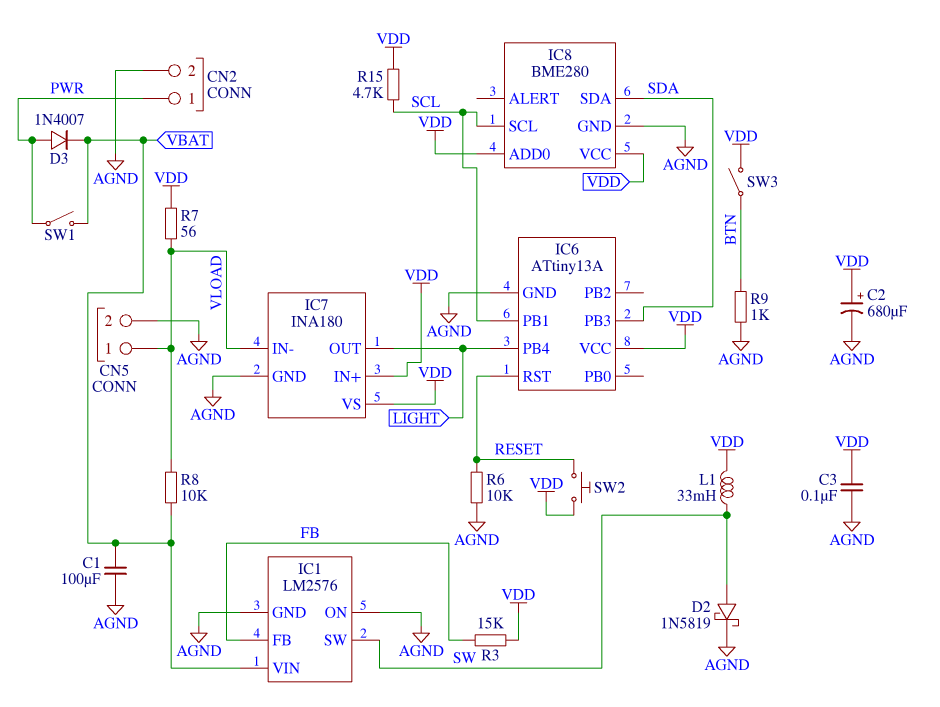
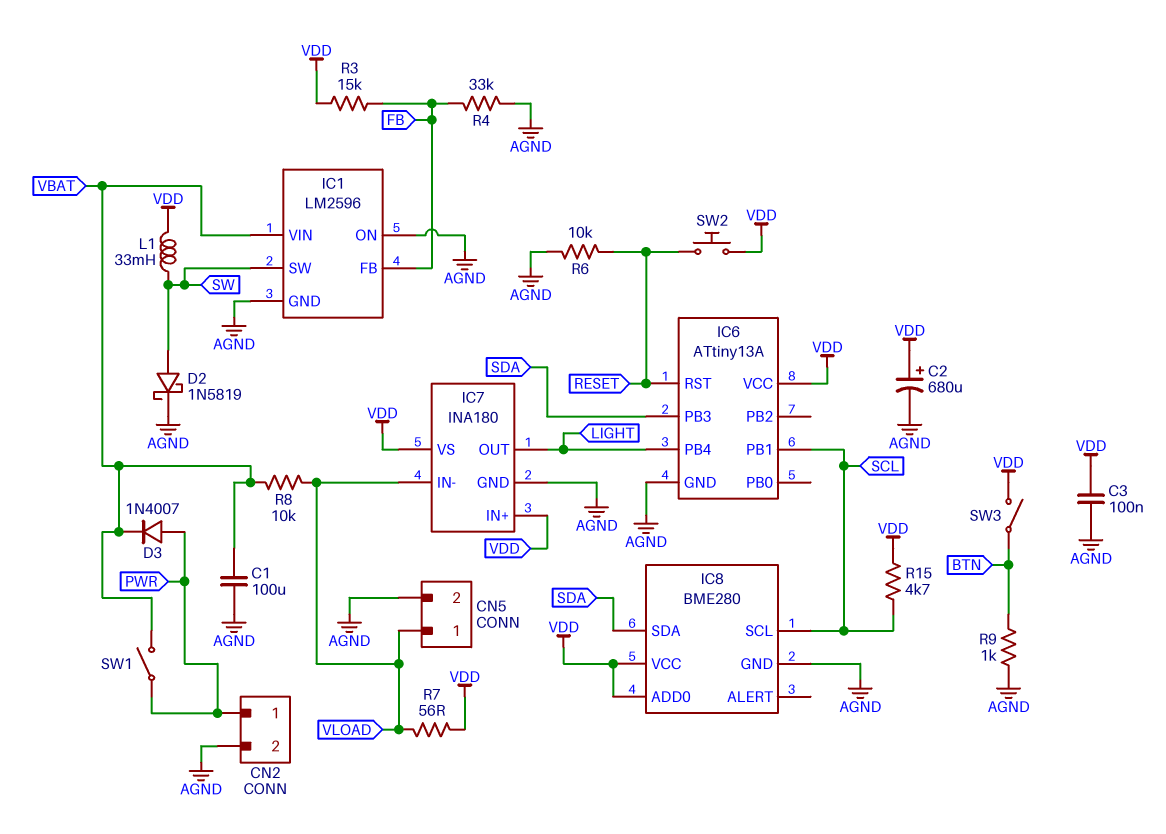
IC1: LM2576 -> LM2596
R4: none -> 33k (AGND, FB)

